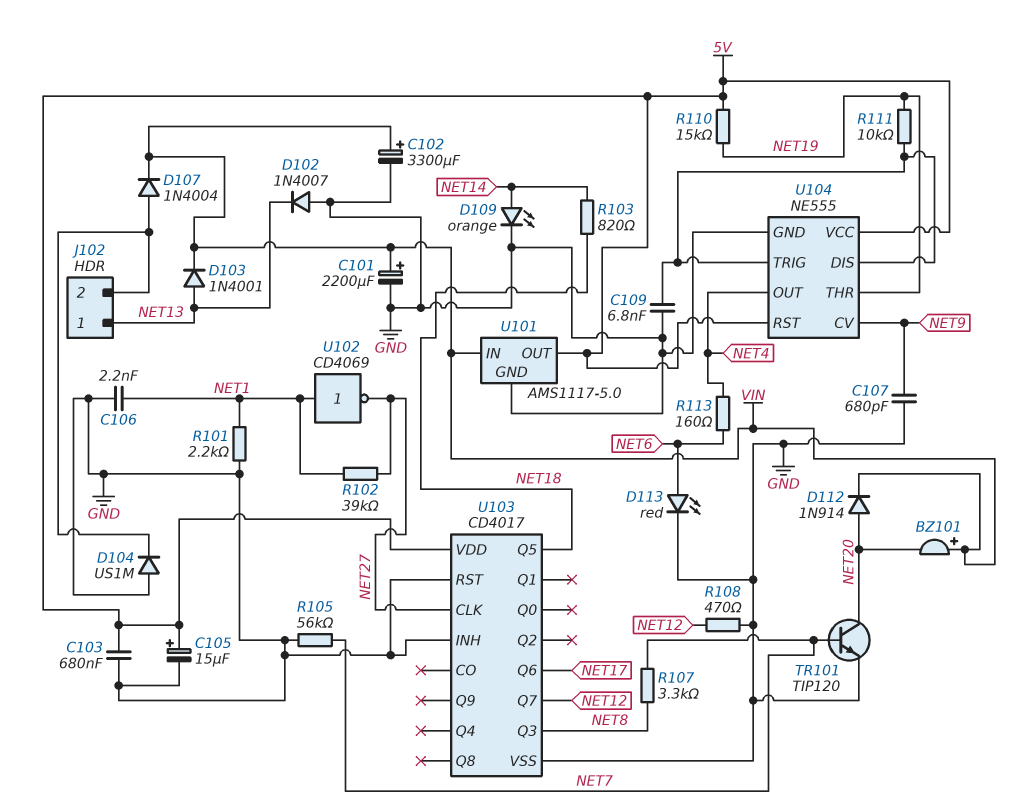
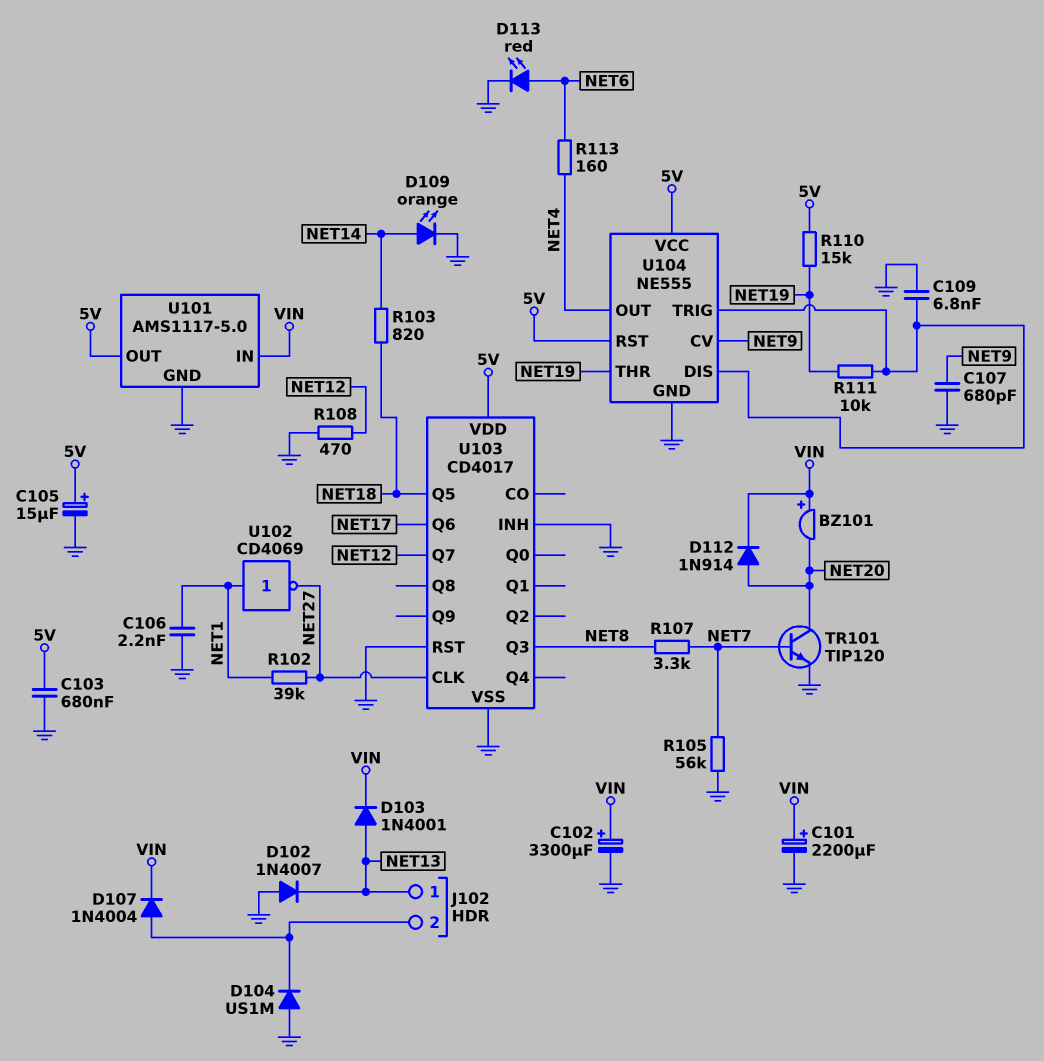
R101: 2.2k (GND, NET1) -> none

